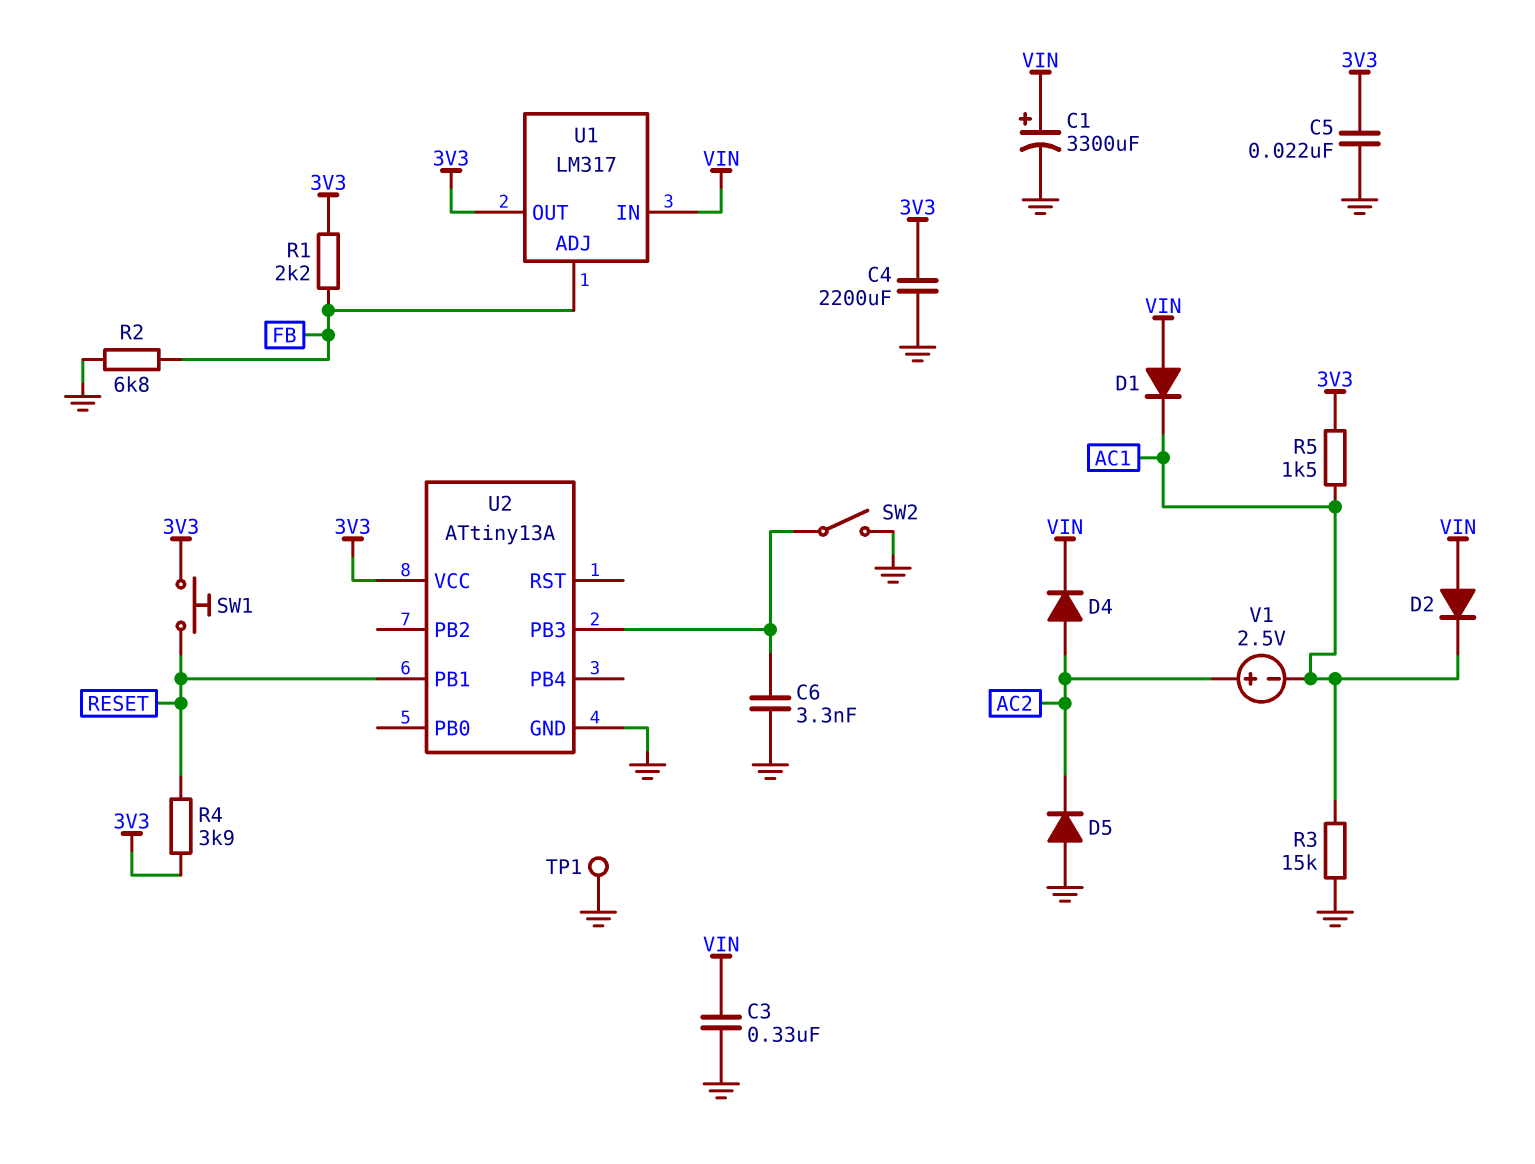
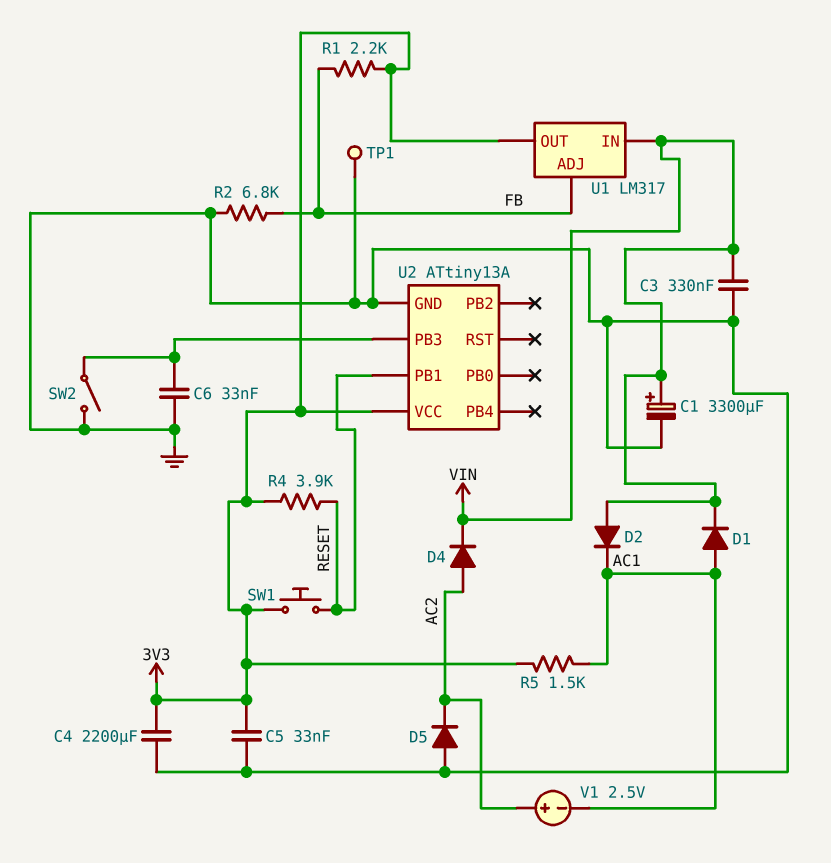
C5: 22nF (3V3, GND) -> 33nF (3V3, GND)
C6: 3.3nF (GND, U2/PB3) -> 33nF (GND, U2/PB3)
D1: diode (A VIN, K AC1) -> diode (A AC1, K VIN)
R3: 15k (AC1, GND) -> none

